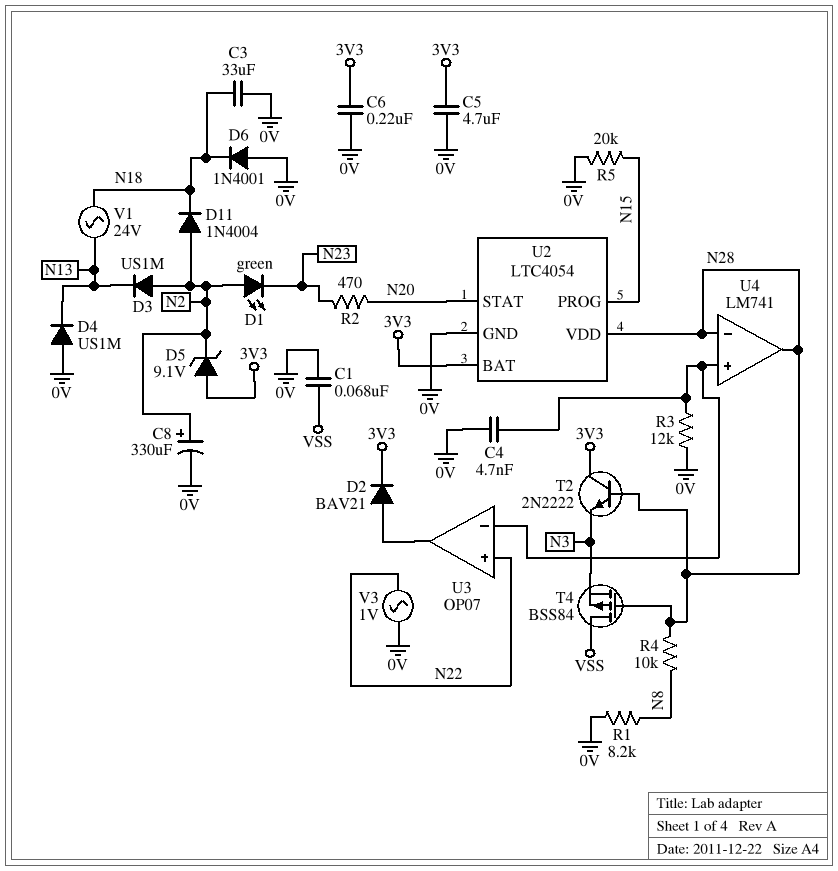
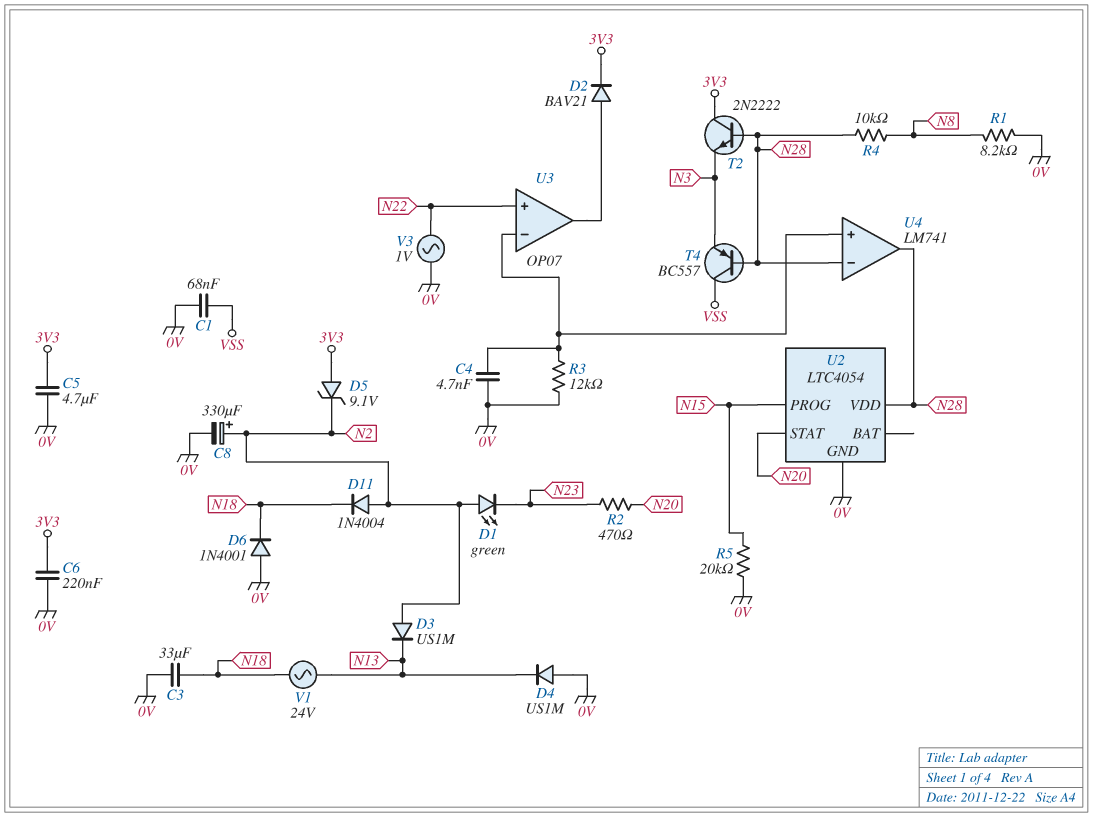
T4: PMOS BSS84 (G N28, D VSS, S N3) -> PNP BC557 (B N28, C VSS, E N3)
U2 pin BAT: 3V3 -> none

